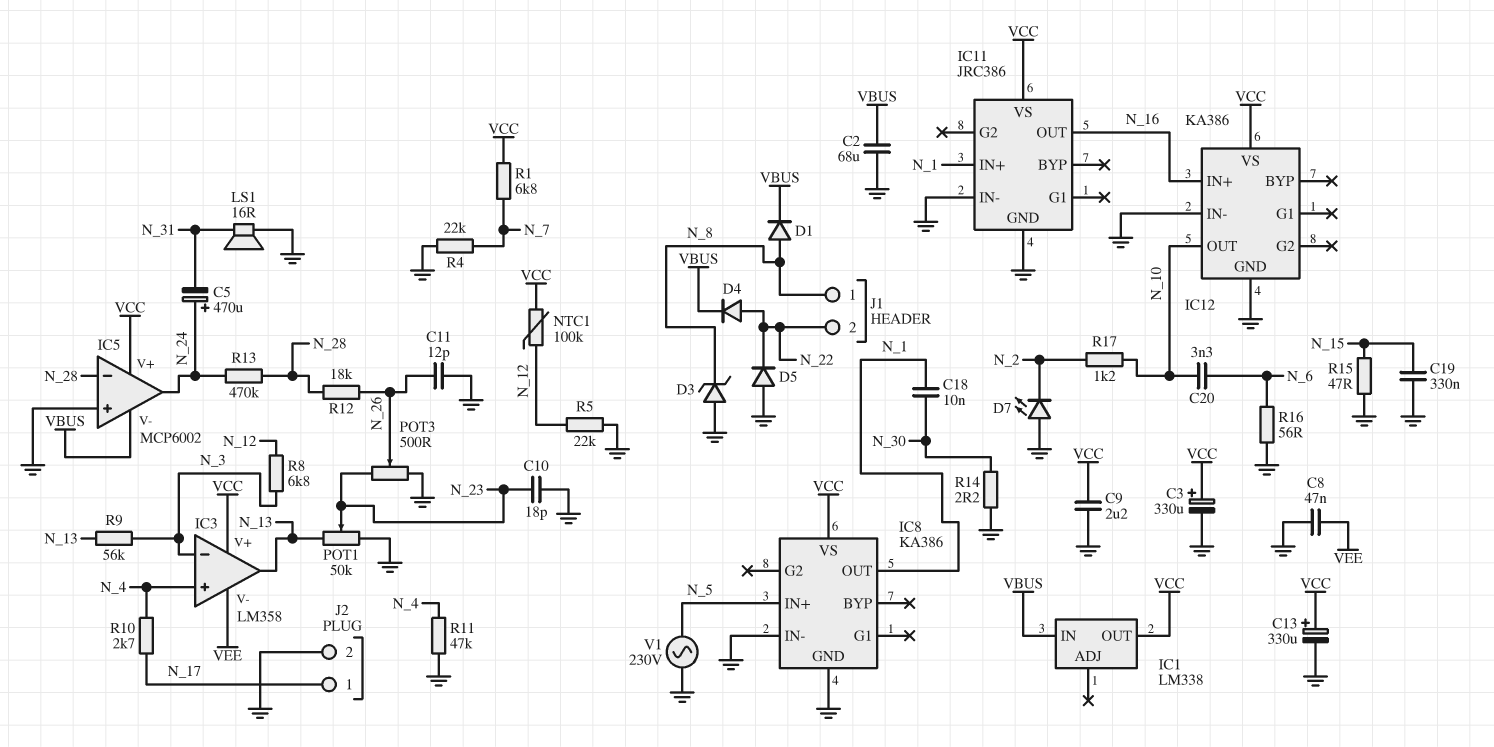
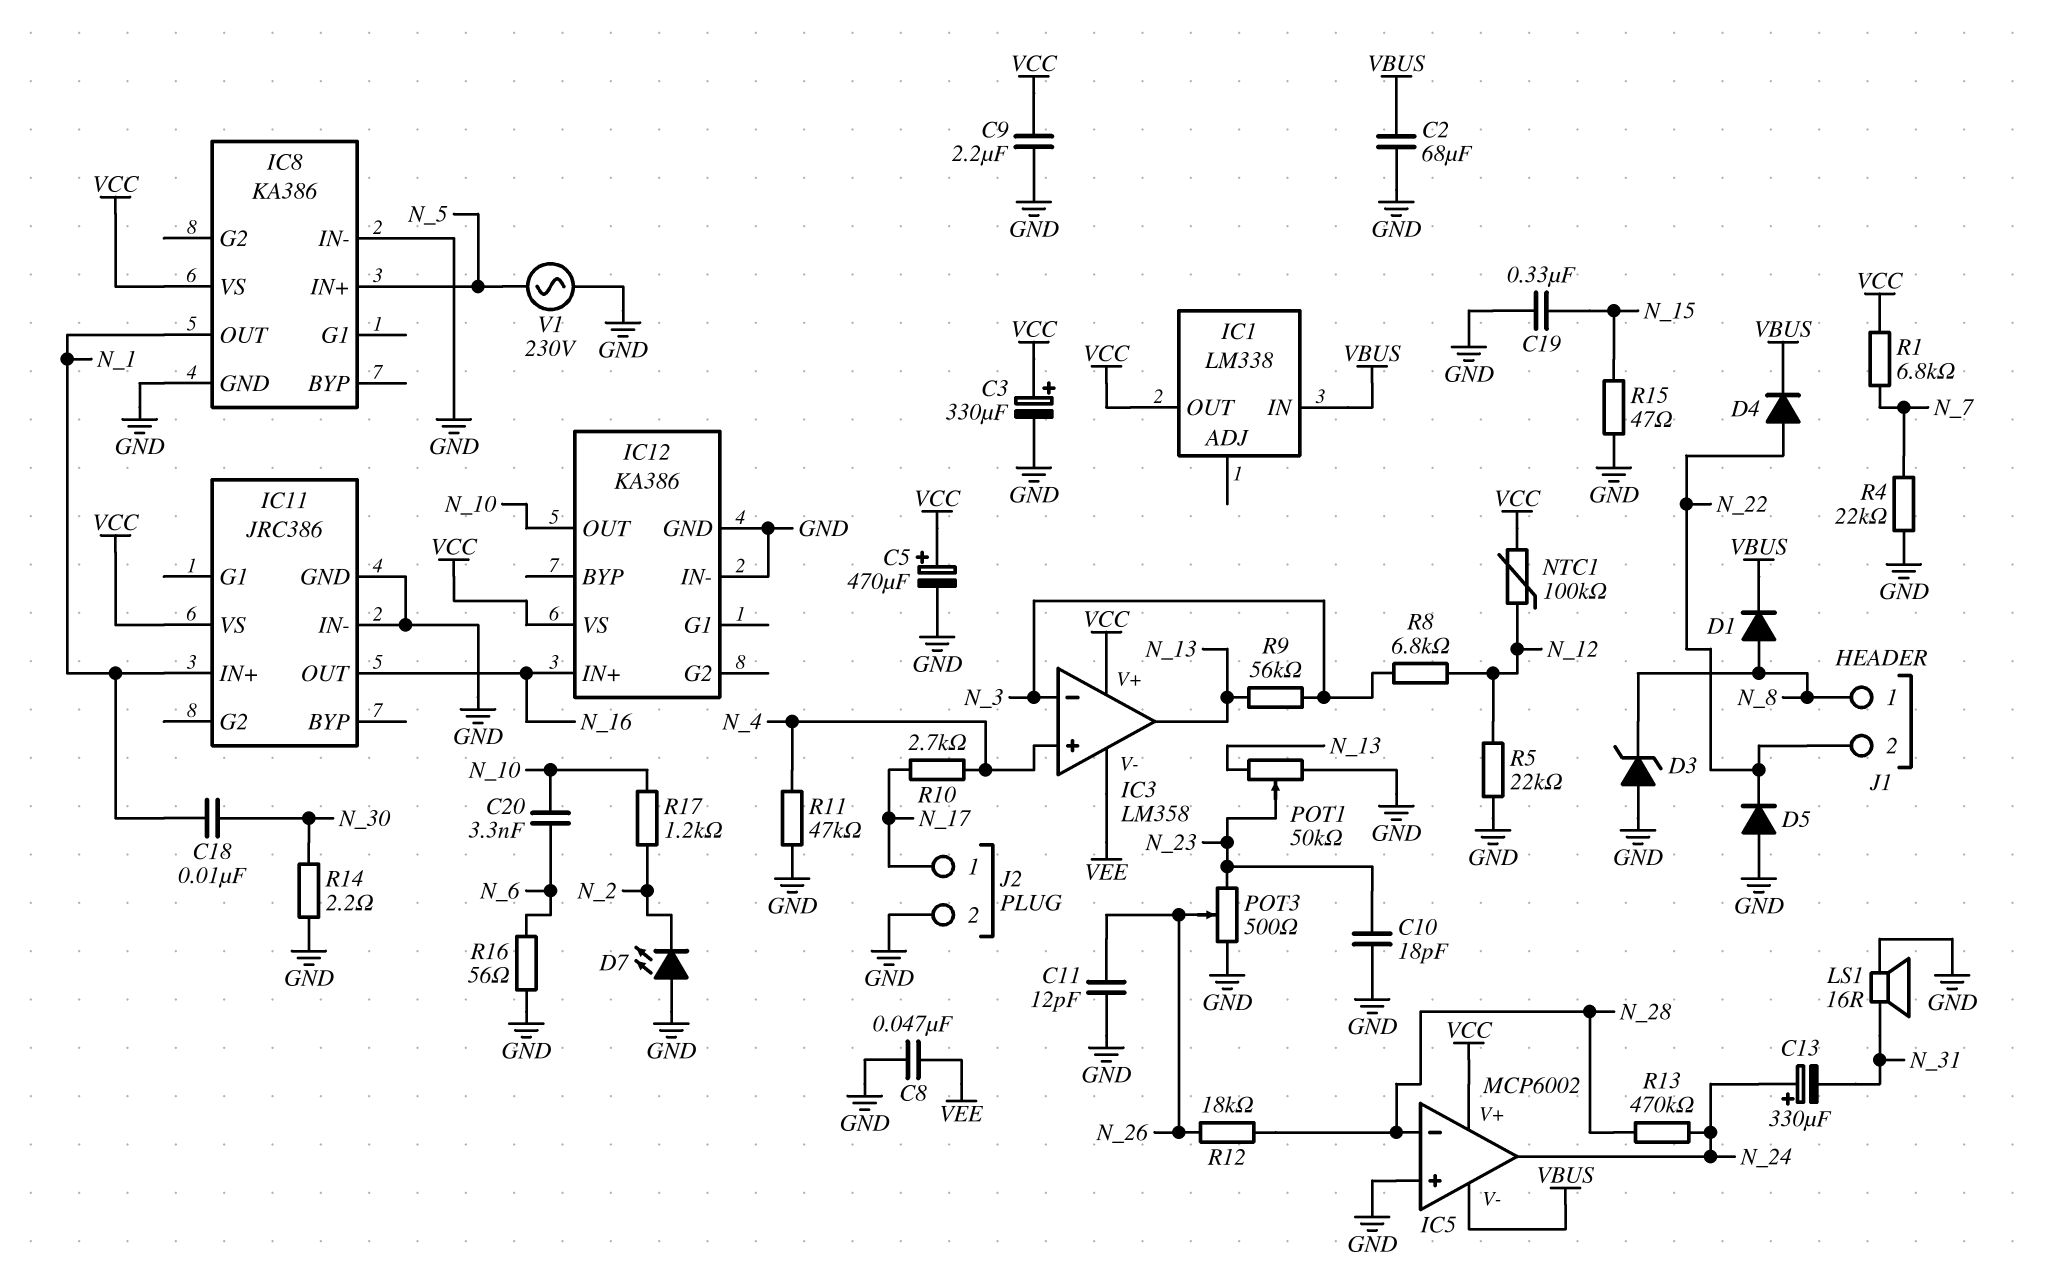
C5: 470uF (plus N_24, minus N_31) -> 470uF (plus VCC, minus GND)
C13: 330uF (plus VCC, minus GND) -> 330uF (plus N_24, minus N_31)

